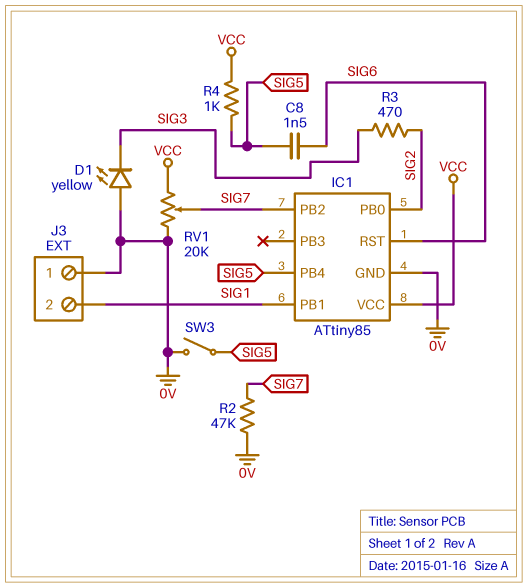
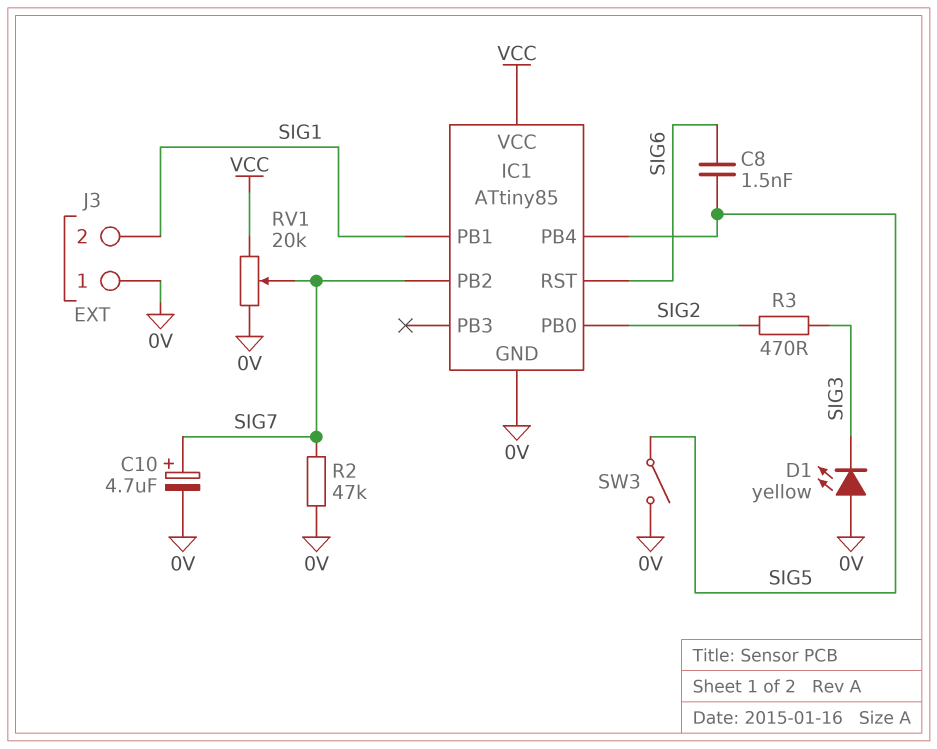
C10: none -> 4.7uF (plus SIG7, minus 0V)
R4: 1k (SIG5, VCC) -> none

